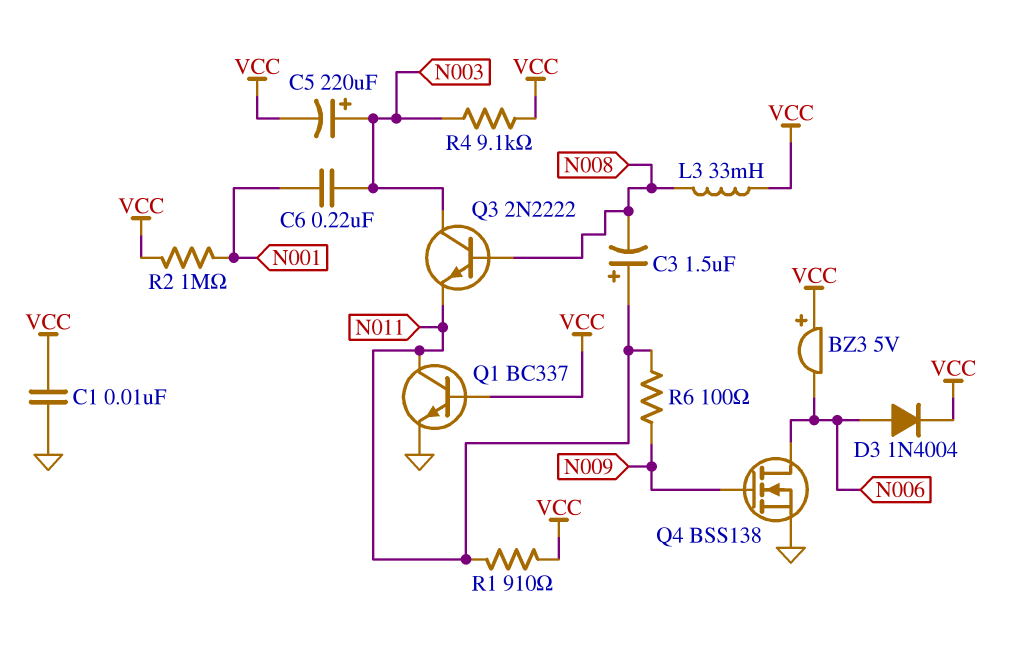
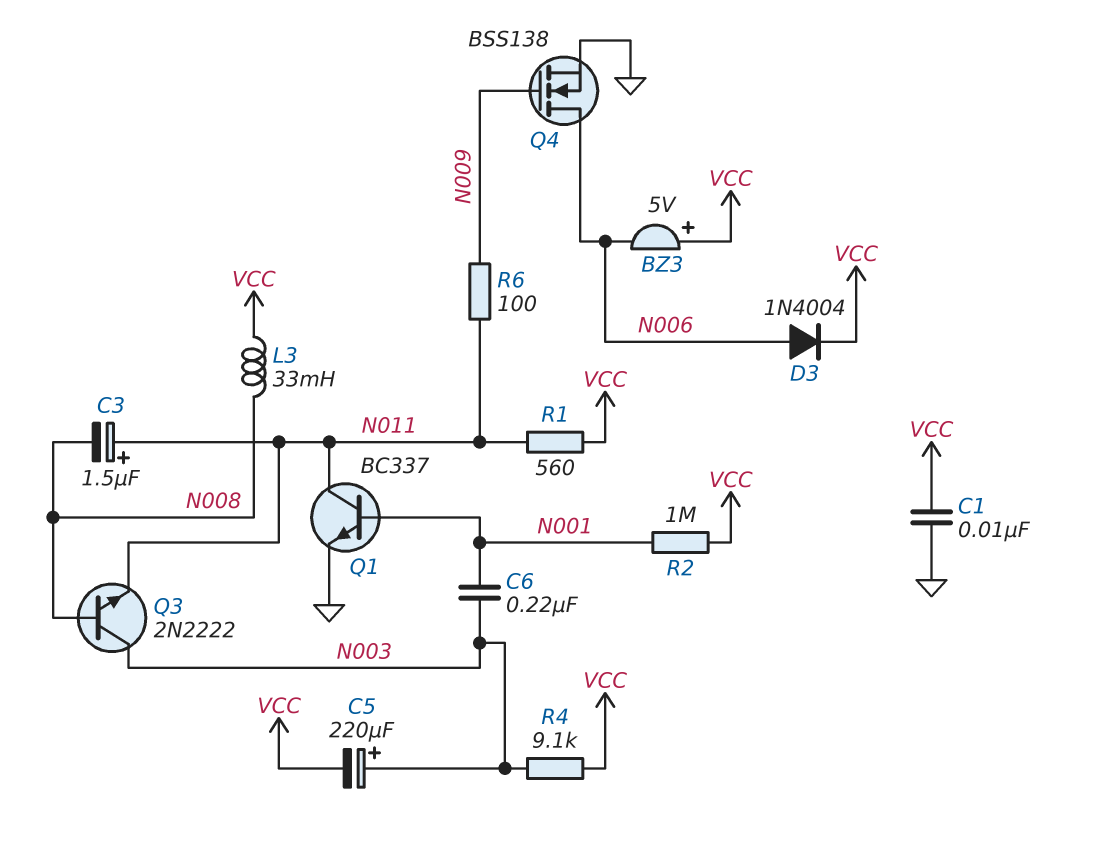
Q1: NPN BC337 (B VCC, C N011, E GND) -> NPN BC337 (B N001, C N011, E GND)
R1: 910 (N011, VCC) -> 560 (N011, VCC)

